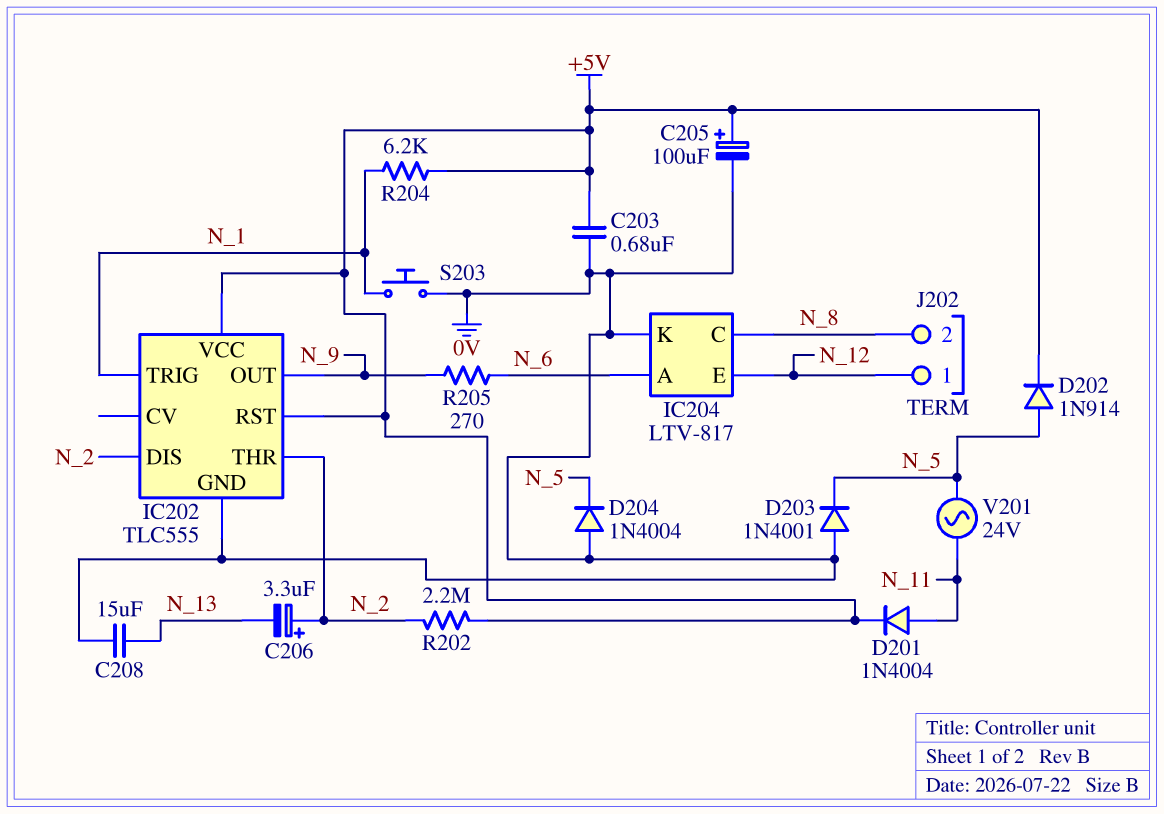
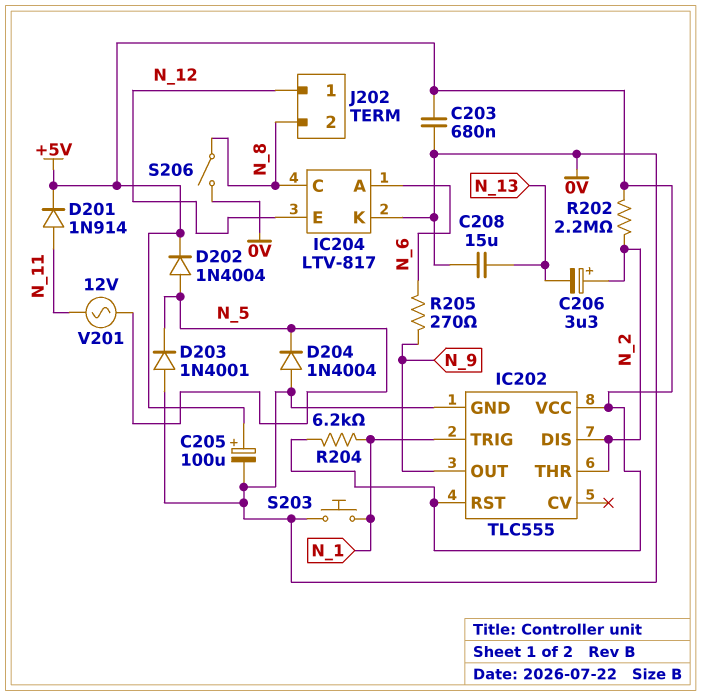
D201: diode 1N4004 (A N_11, K +5V) -> diode 1N914 (A N_11, K +5V)
D202: diode 1N914 (A N_5, K +5V) -> diode 1N4004 (A N_5, K +5V)
S206: none -> switch (0V, N_8)
V201: AC 24V (N_5, N_11) -> AC 12V (N_5, N_11)

